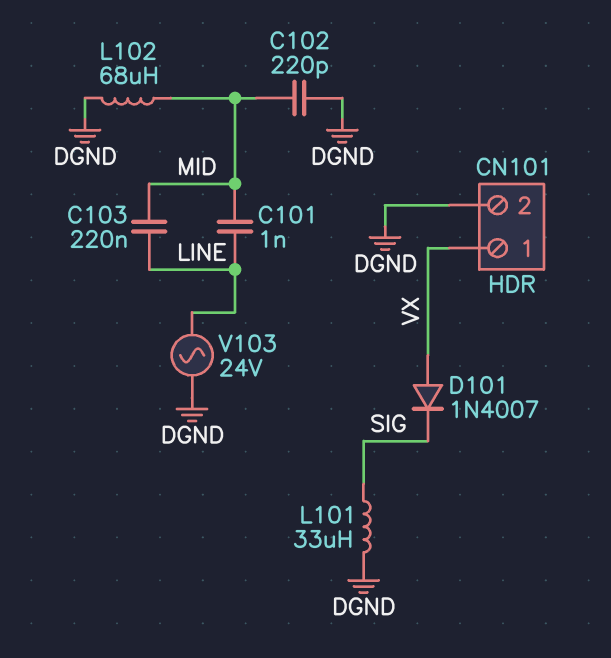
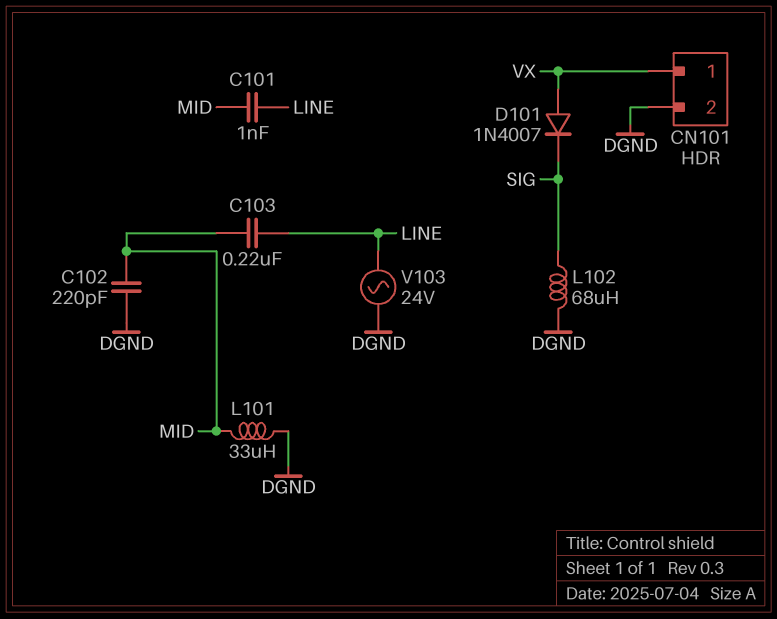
L101: 33uH (DGND, SIG) -> 33uH (DGND, MID)
L102: 68uH (DGND, MID) -> 68uH (DGND, SIG)

